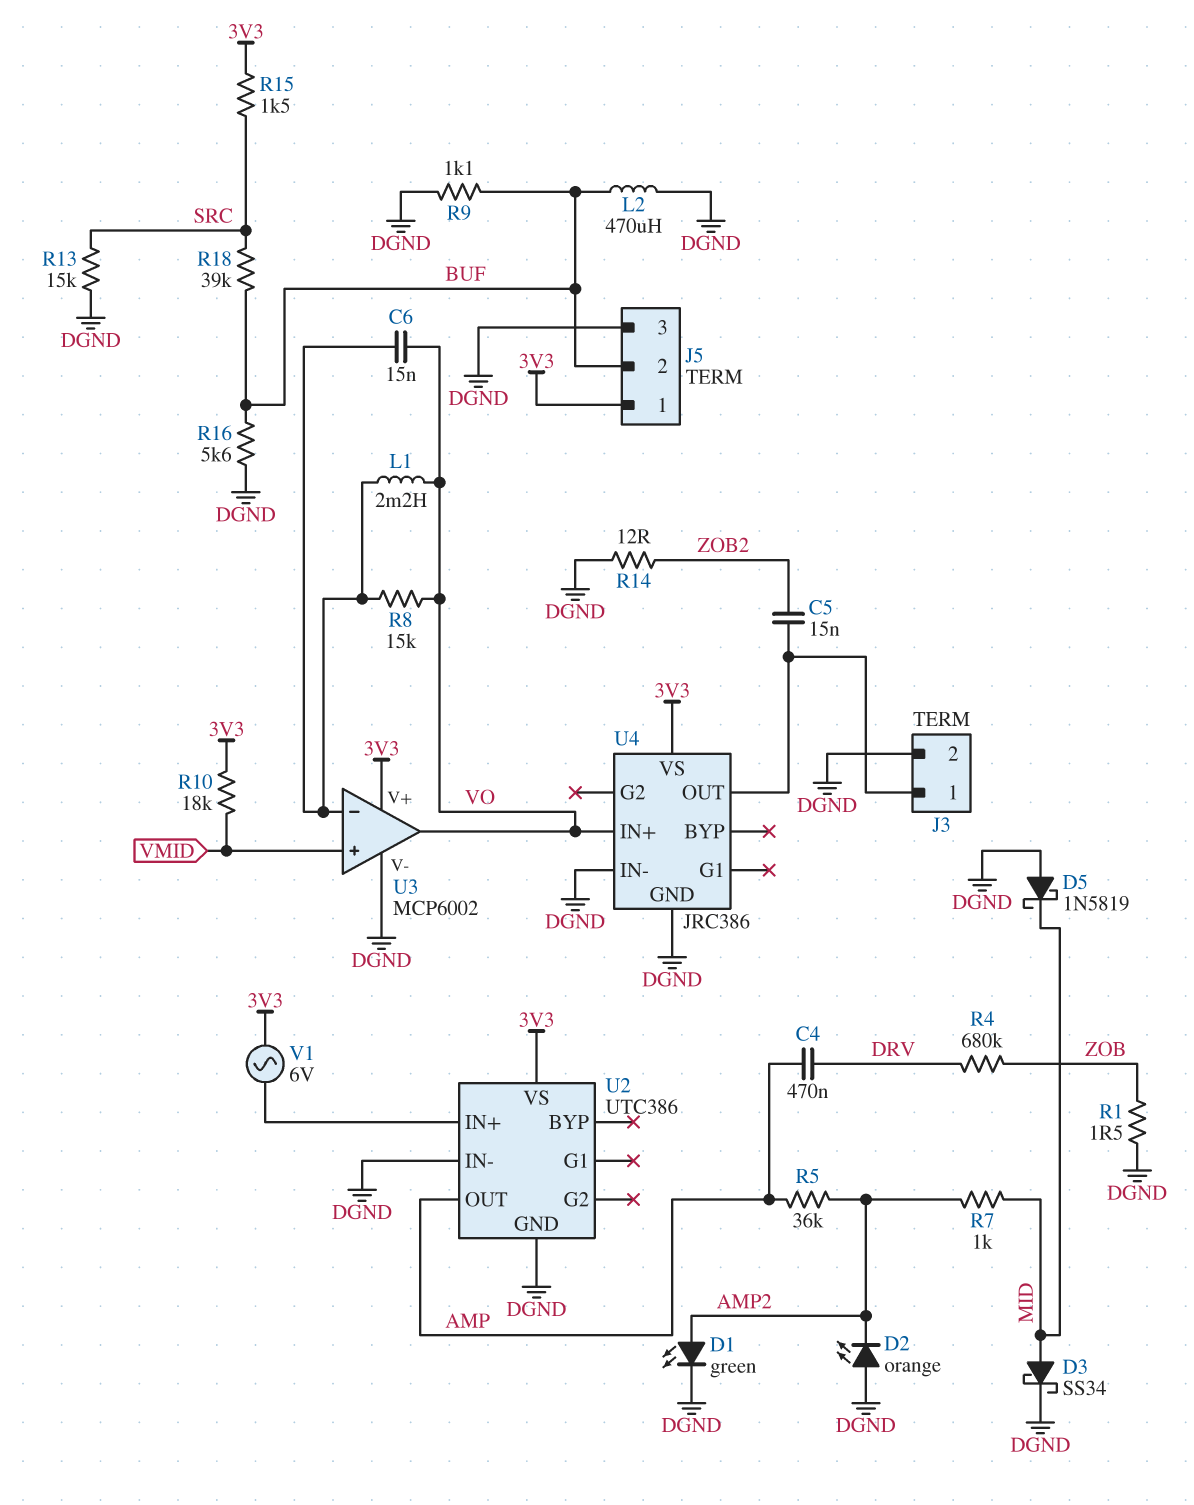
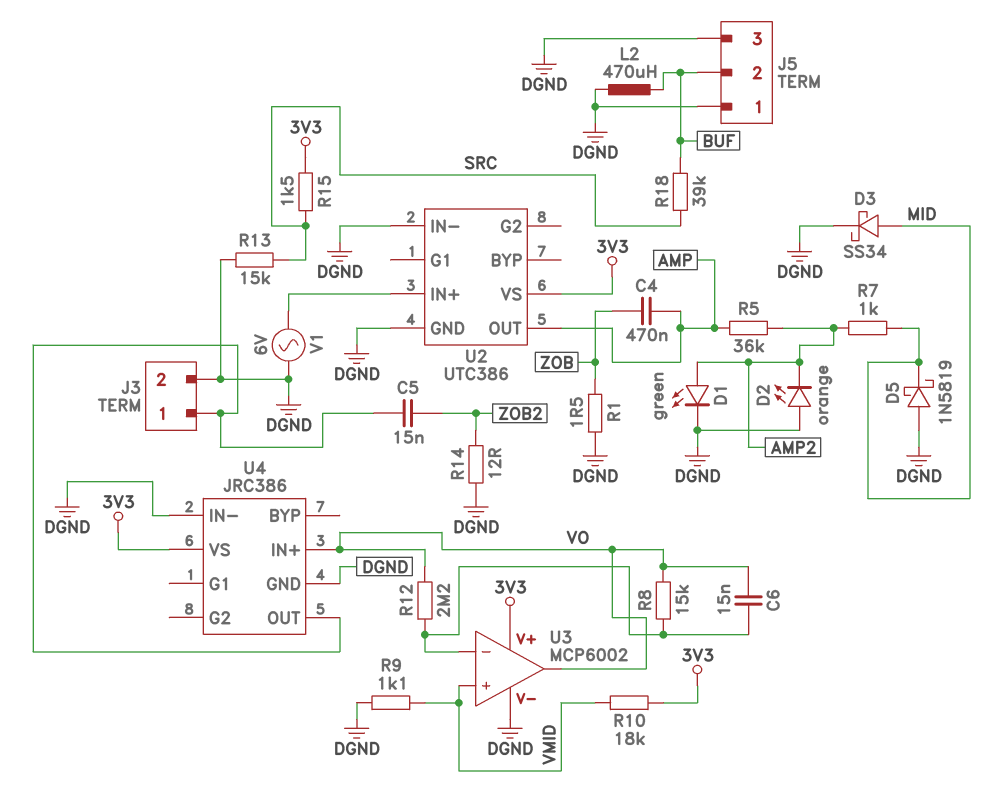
C4: 470nF (AMP, DRV) -> 470nF (AMP, ZOB)
J5 pin 1: 3V3 -> DGND
L1: 2.2mH (U3/in-, VO) -> none
R4: 680k (DRV, ZOB) -> none
R9: 1.1k (BUF, DGND) -> 1.1k (DGND, VMID)
R12: none -> 2.2M (U3/in-, VO)
R16: 5.6k (BUF, DGND) -> none
V1: AC 6V (3V3, U2/IN+) -> AC 6V (DGND, U2/IN+)

